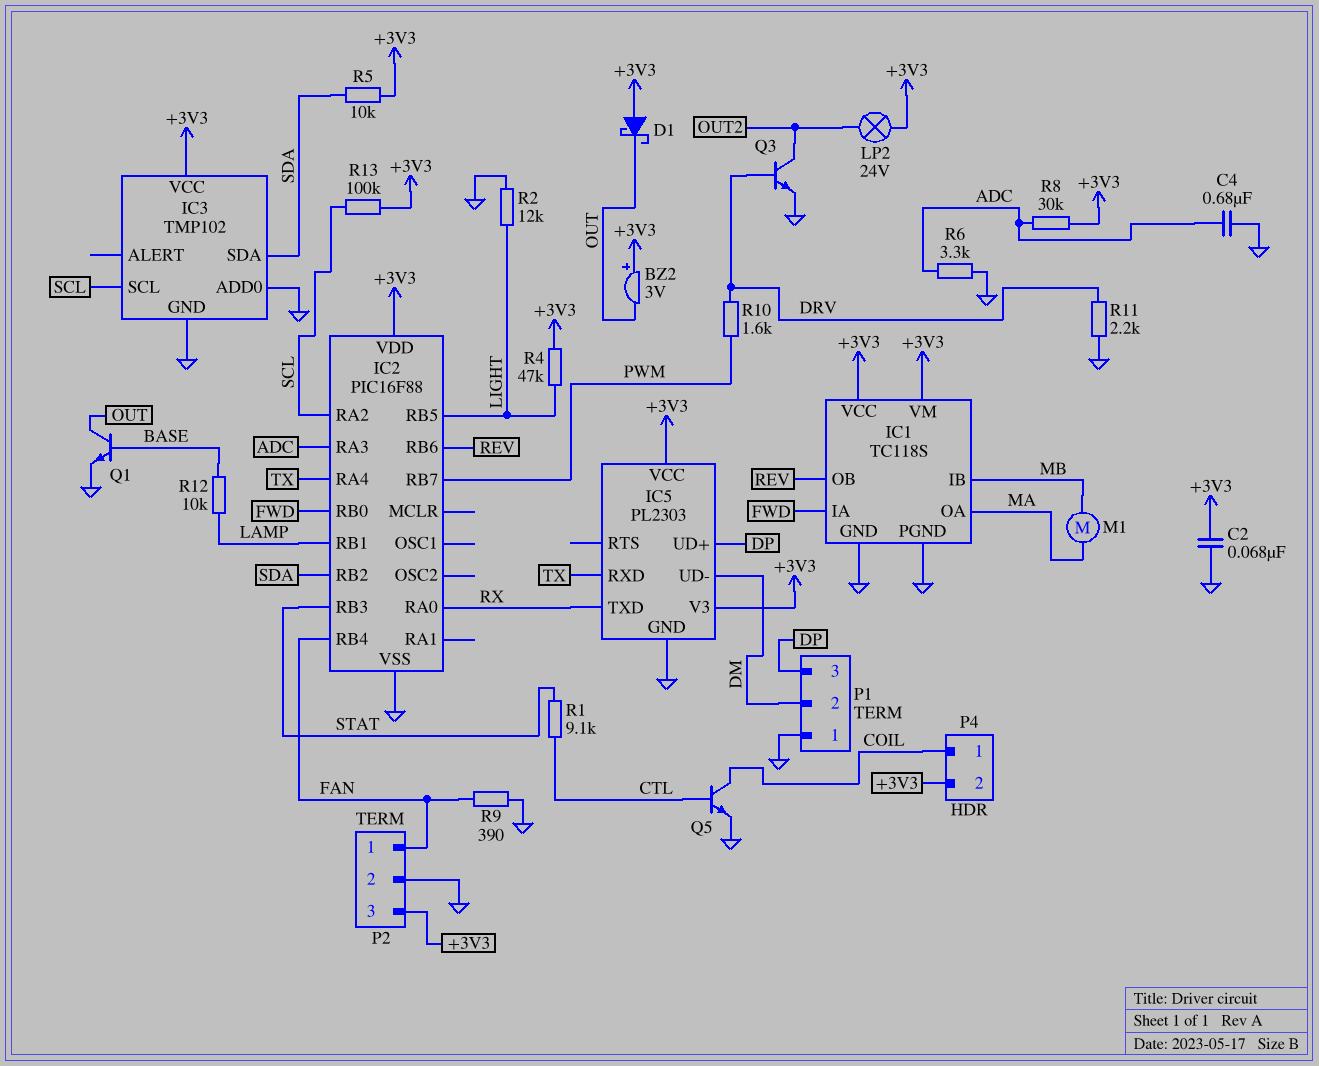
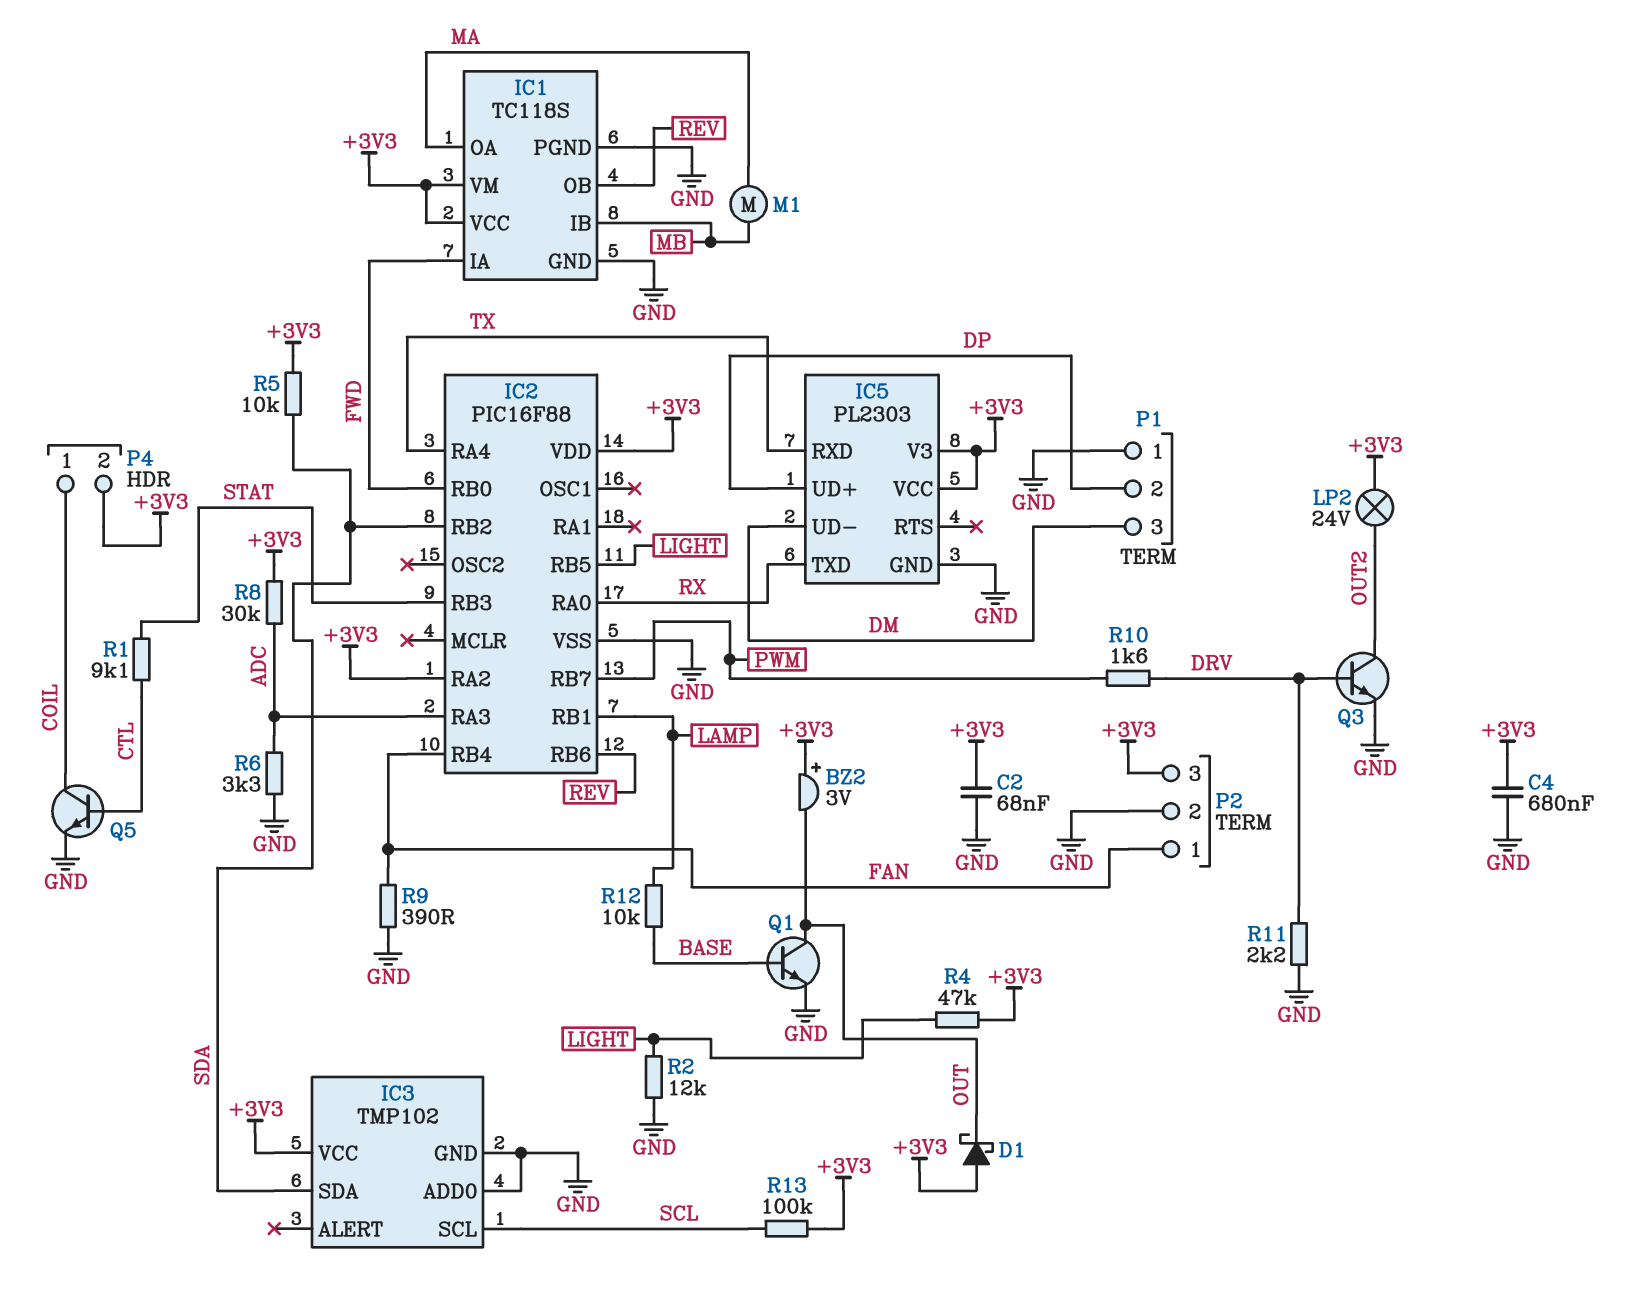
C4: 680nF (ADC, GND) -> 680nF (+3V3, GND)
IC2 pin RA2: SCL -> +3V3
P1 pin 2: DM -> DP
P1 pin 3: DP -> DM

